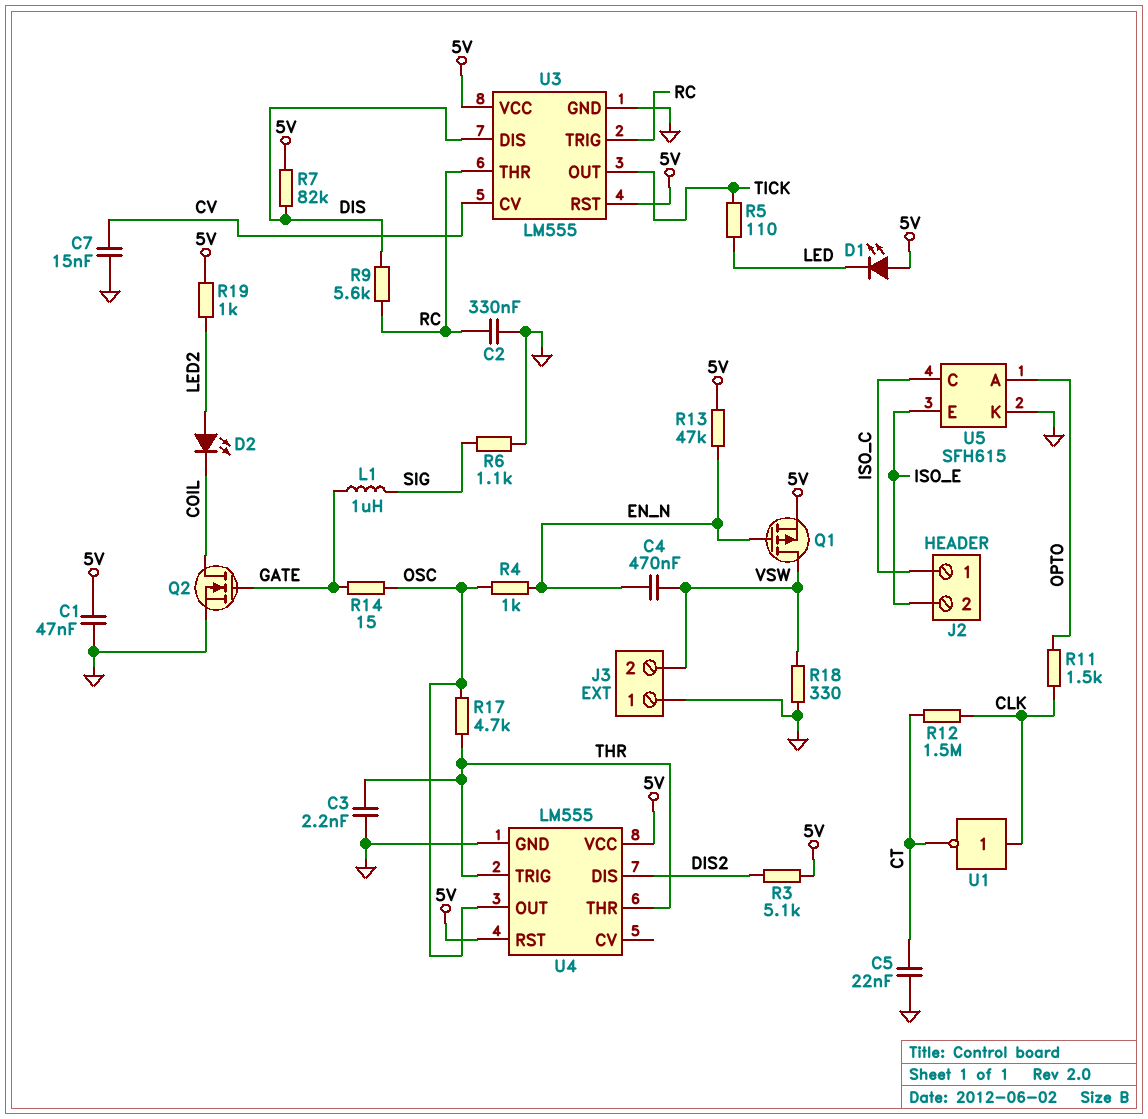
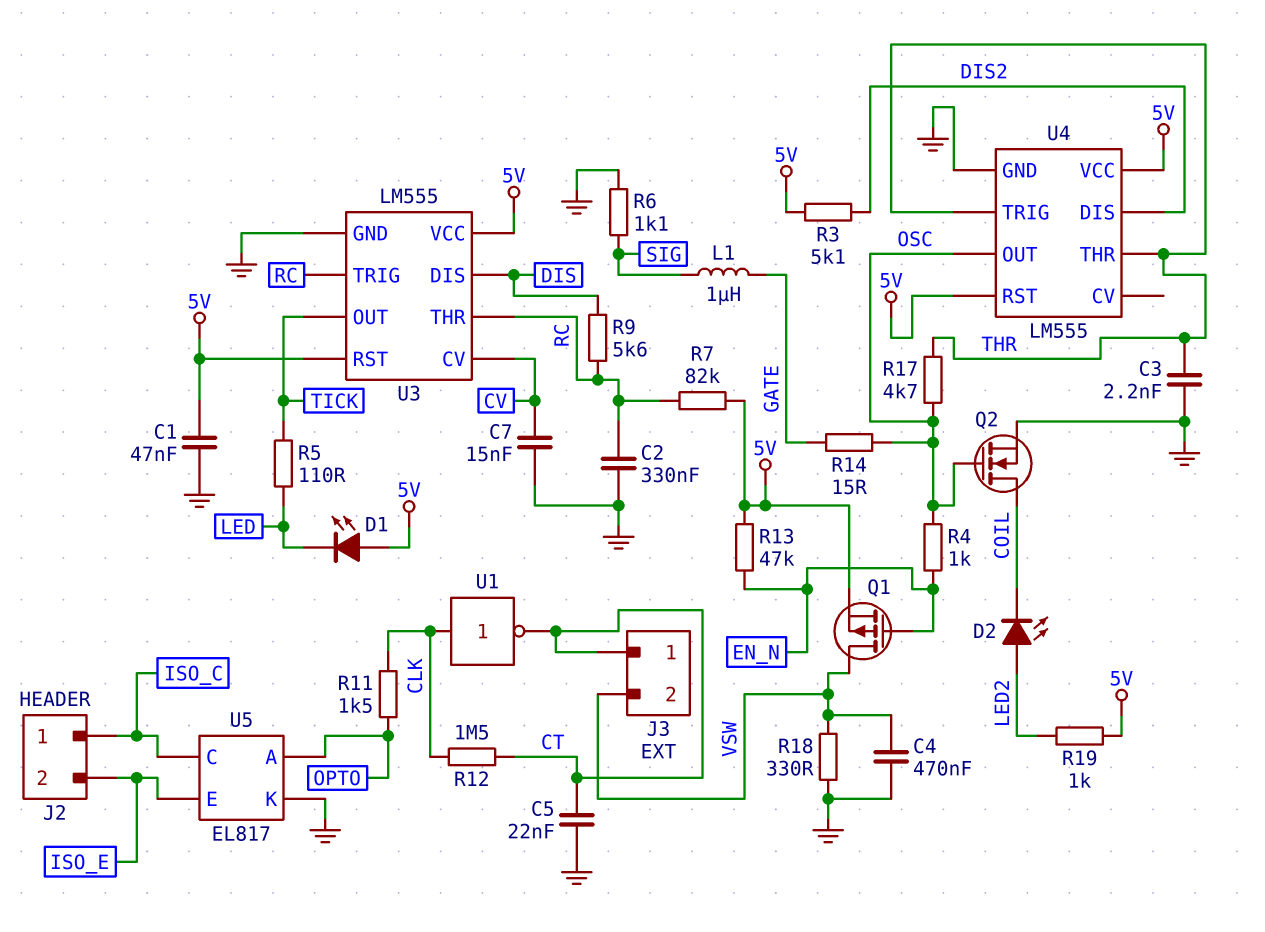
C4: 470nF (EN_N, VSW) -> 470nF (GND, VSW)
J3 pin 1: GND -> CT
Q2: NMOS (G GATE, D COIL, S GND) -> NMOS (G OSC, D COIL, S GND)
R7: 82k (5V, DIS) -> 82k (5V, RC)
U5: SFH615 -> EL817

